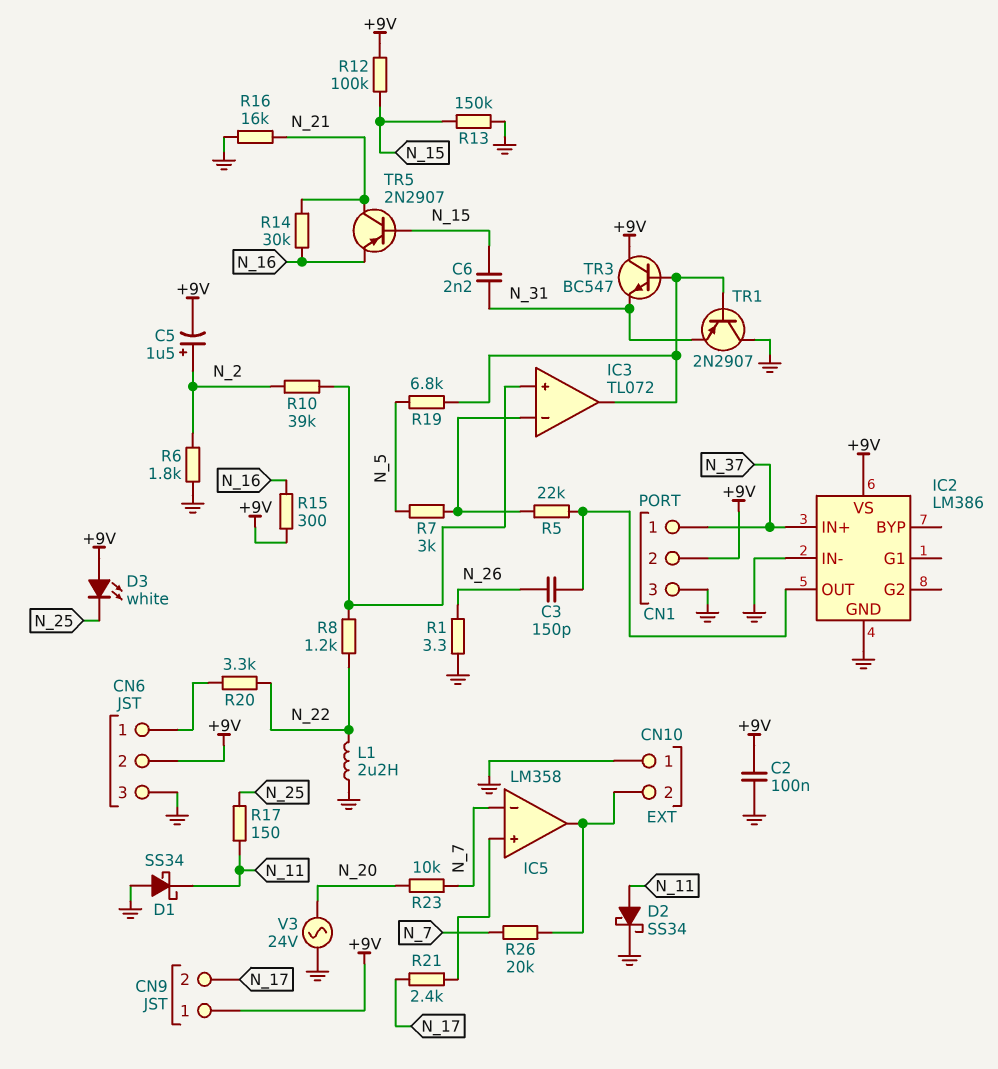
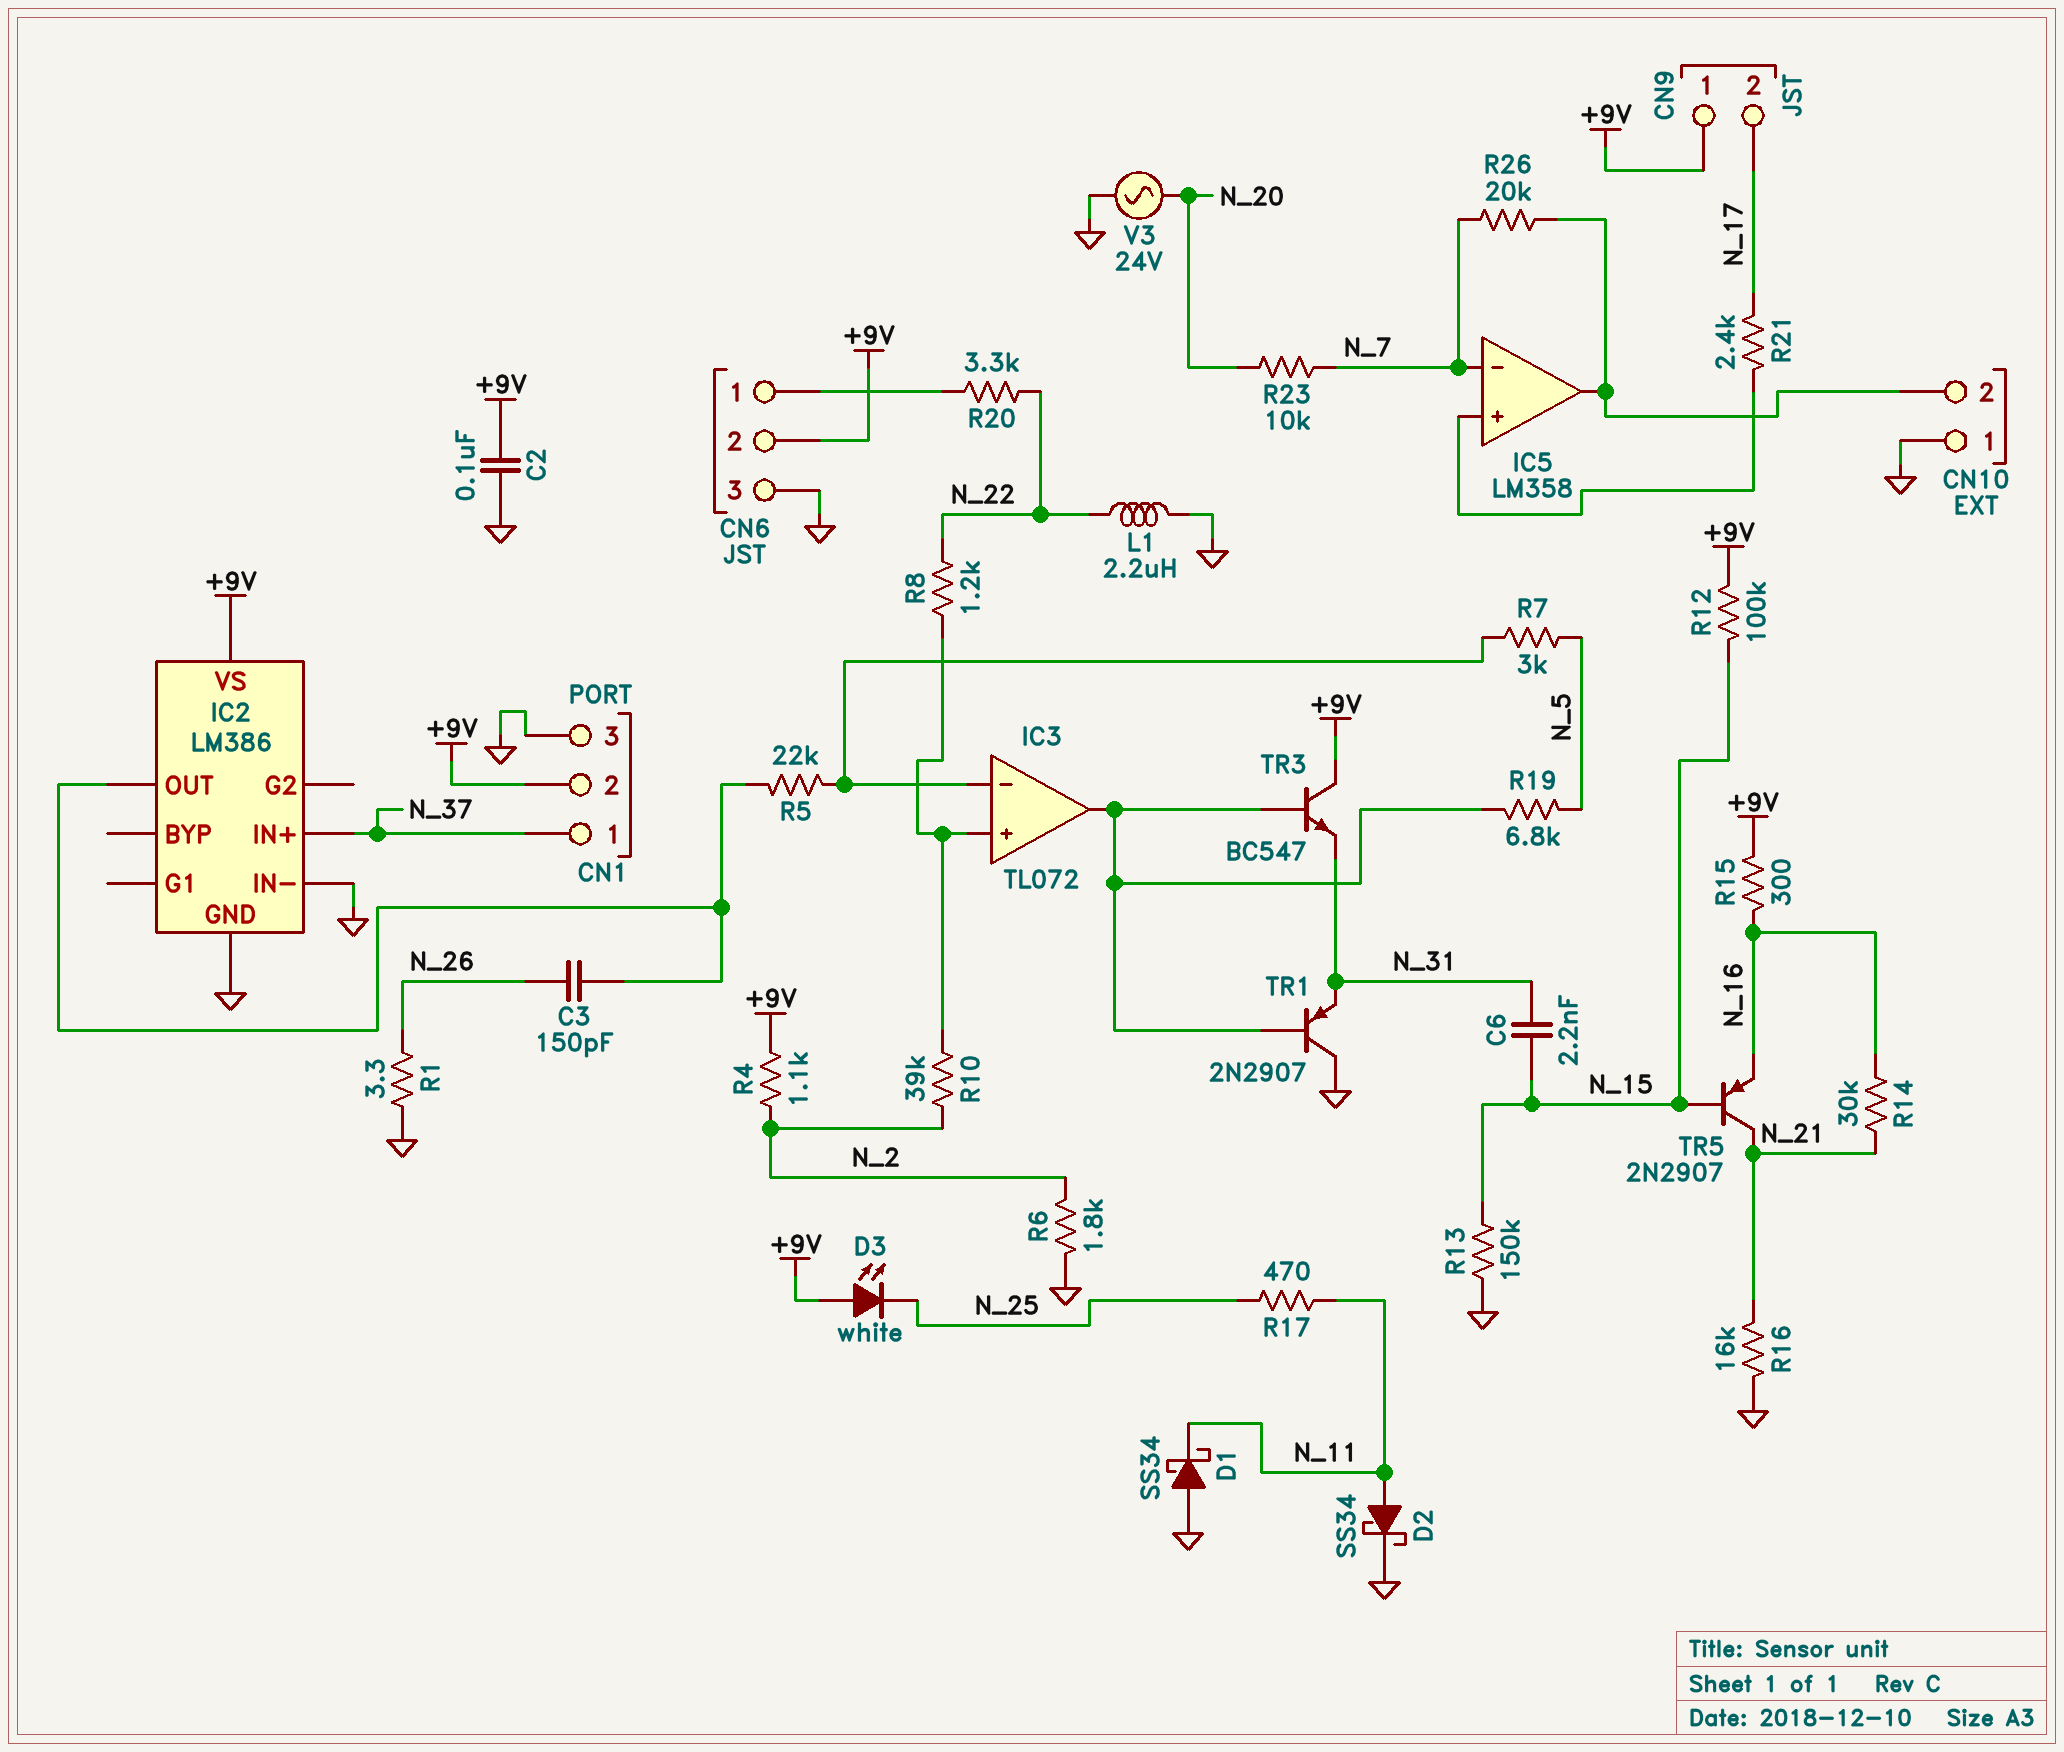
C5: 1.5uF (plus N_2, minus +9V) -> none
R4: none -> 1.1k (+9V, N_2)
R17: 150 (N_11, N_25) -> 470 (N_11, N_25)

